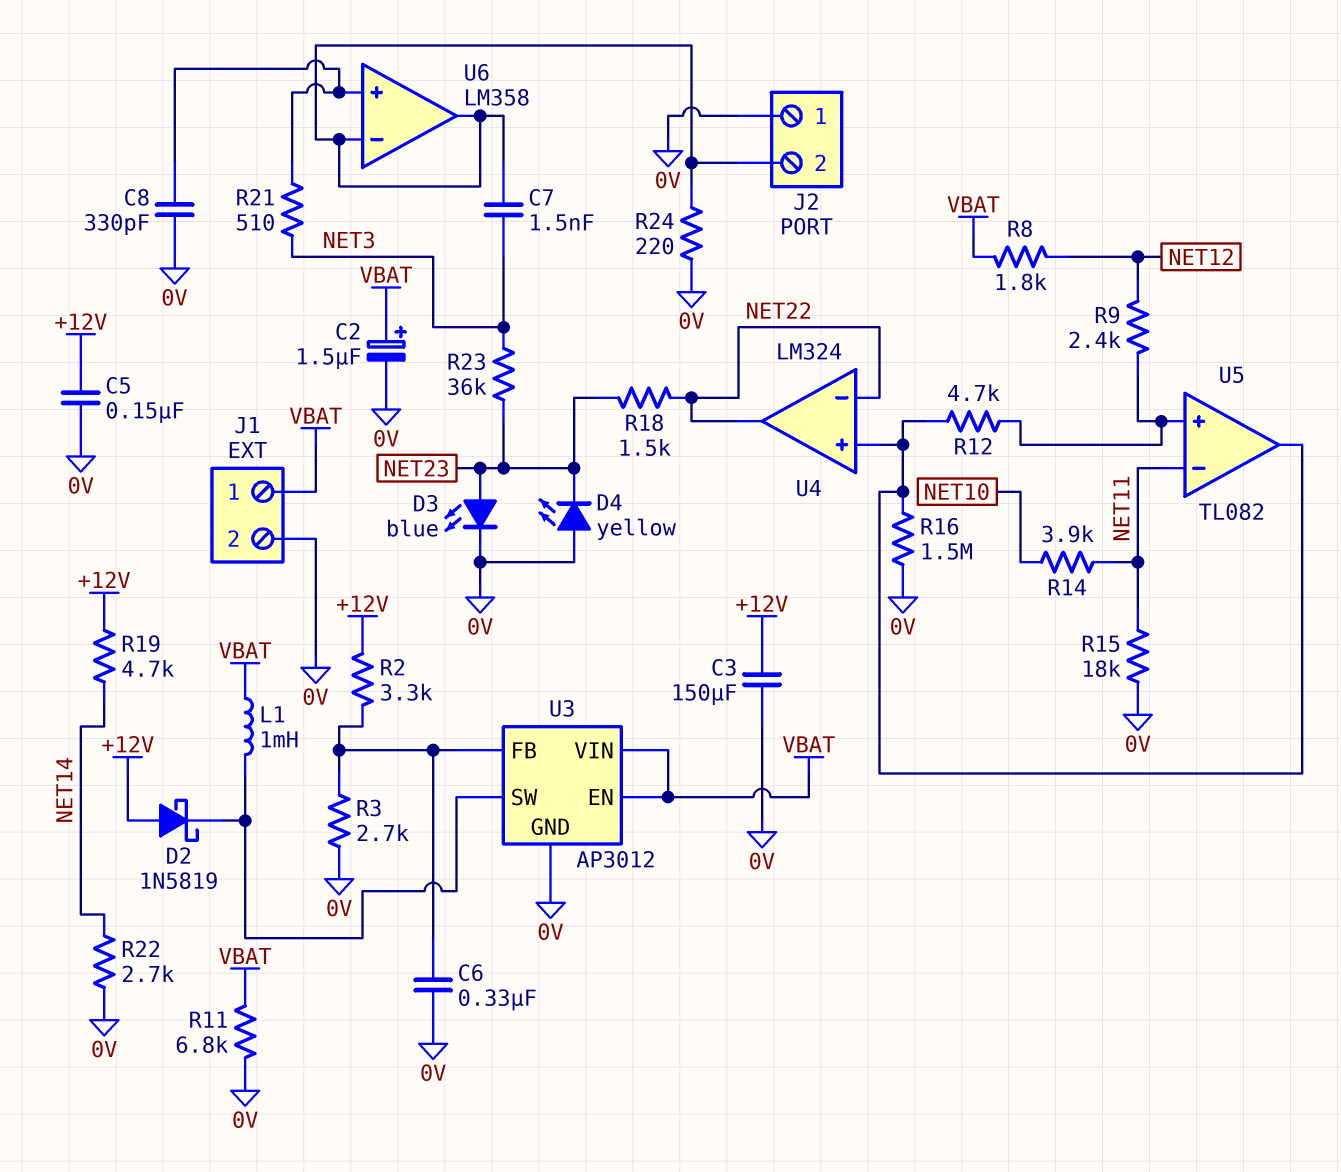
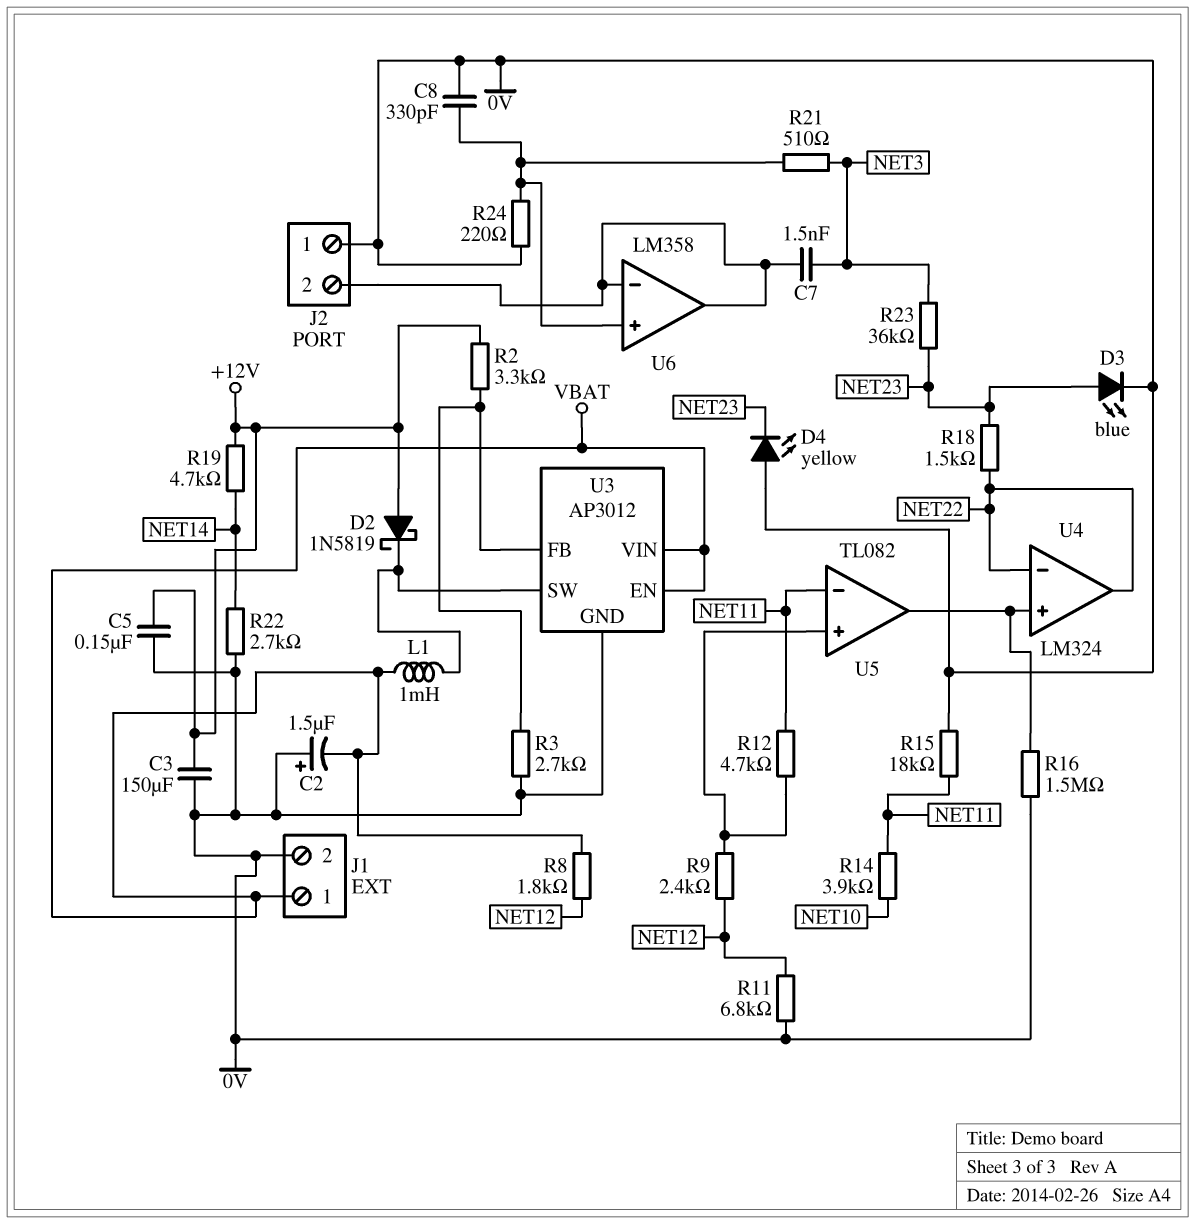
C2: 1.5uF (plus VBAT, minus 0V) -> 1.5uF (plus 0V, minus VBAT)
C6: 330nF (0V, U3/FB) -> none
R11: 6.8k (0V, VBAT) -> 6.8k (0V, NET12)
R12: 4.7k (U4/in+, U5/in+) -> 4.7k (NET11, U5/in+)
R24: 220 (0V, J2/2) -> 220 (0V, U6/in+)

